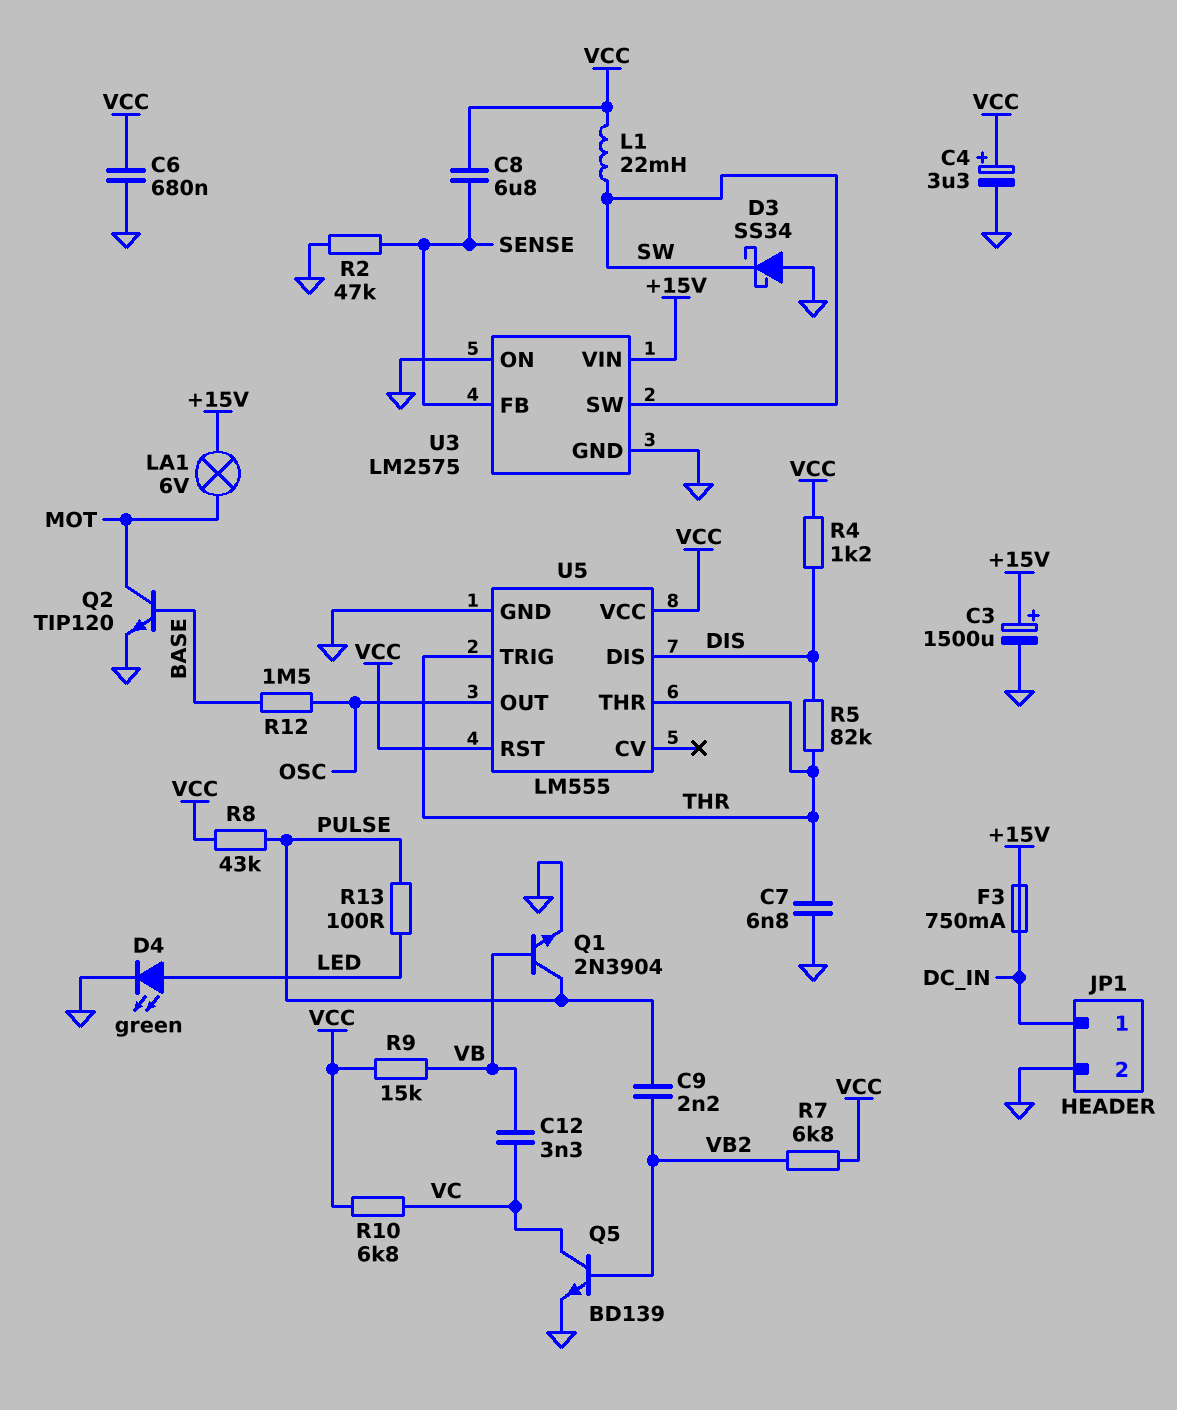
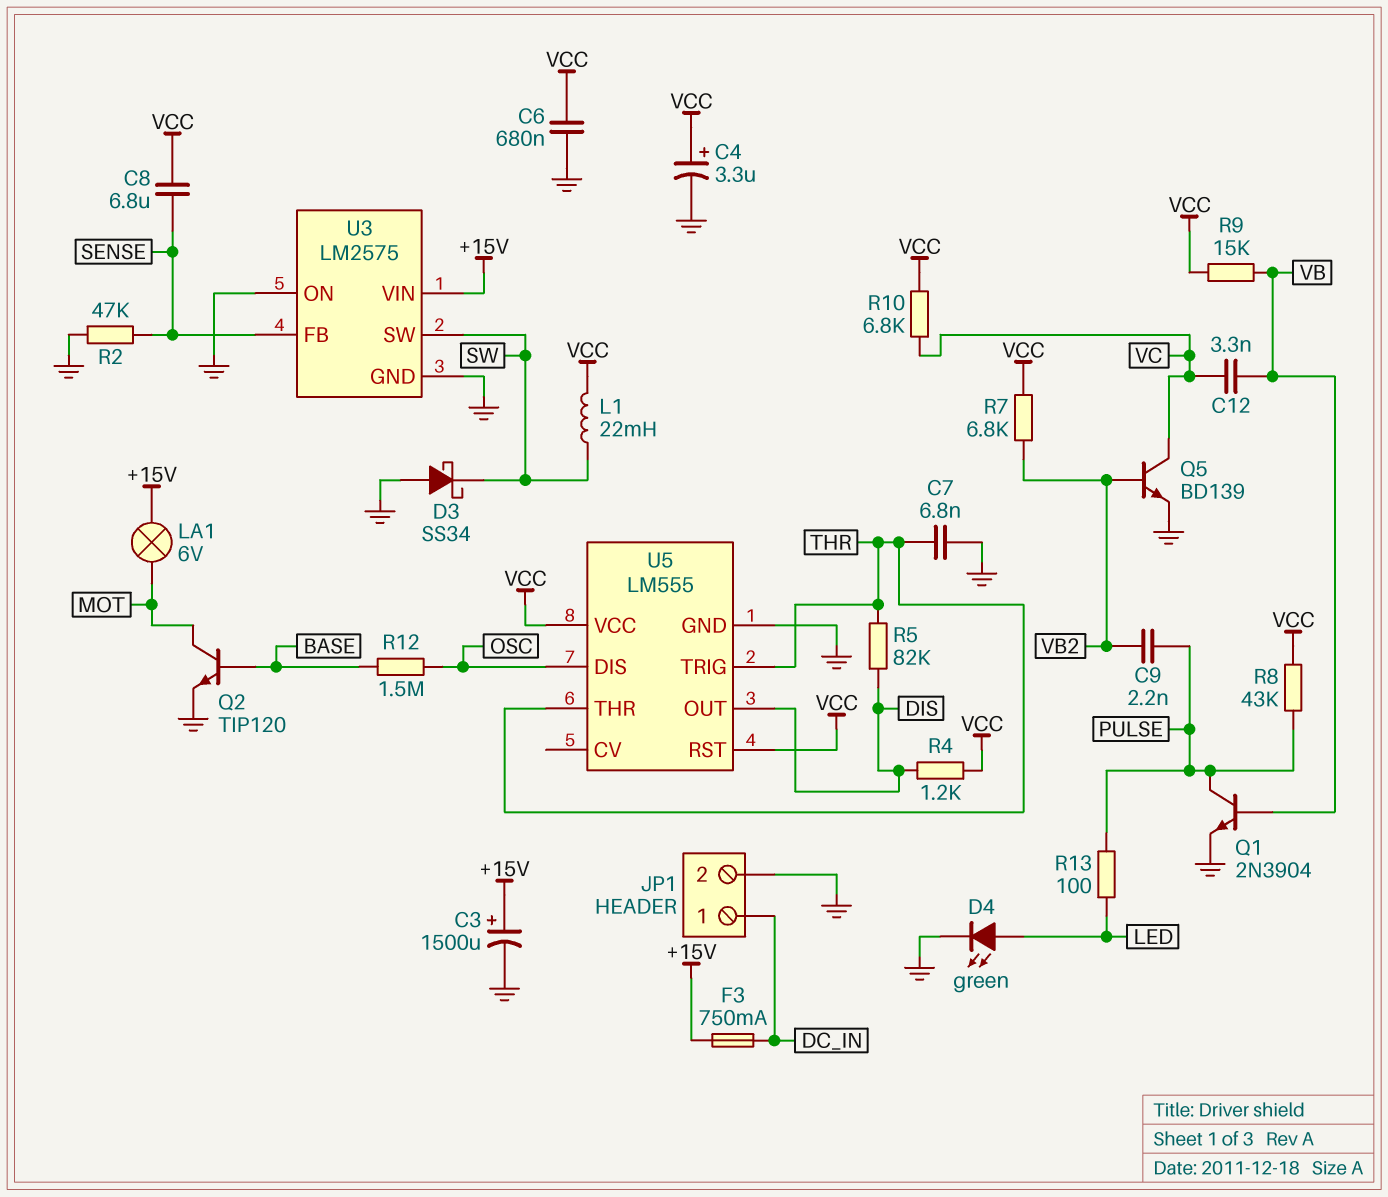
U5 pin DIS: DIS -> OSC
U5 pin OUT: OSC -> DIS

